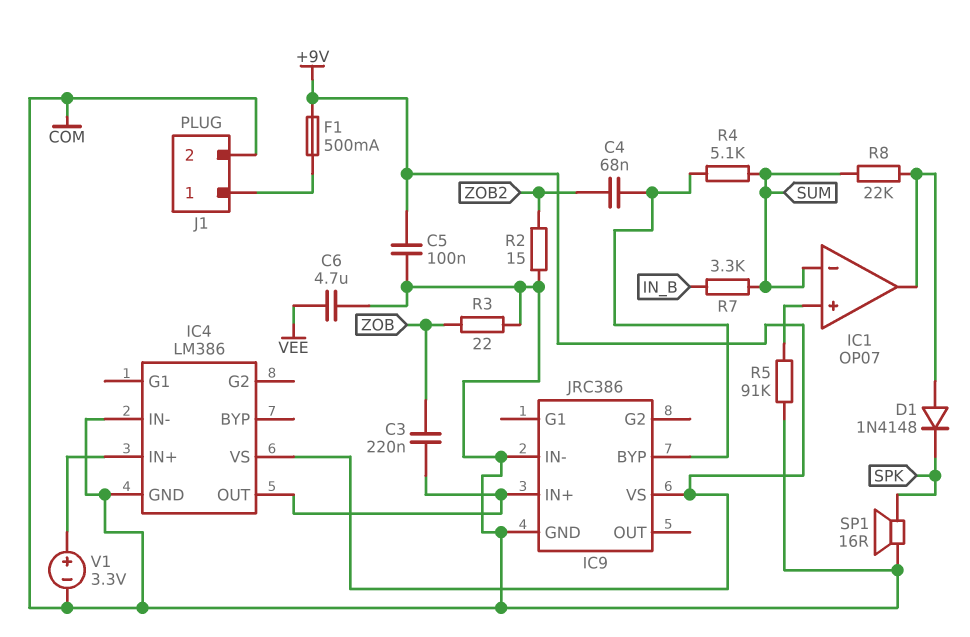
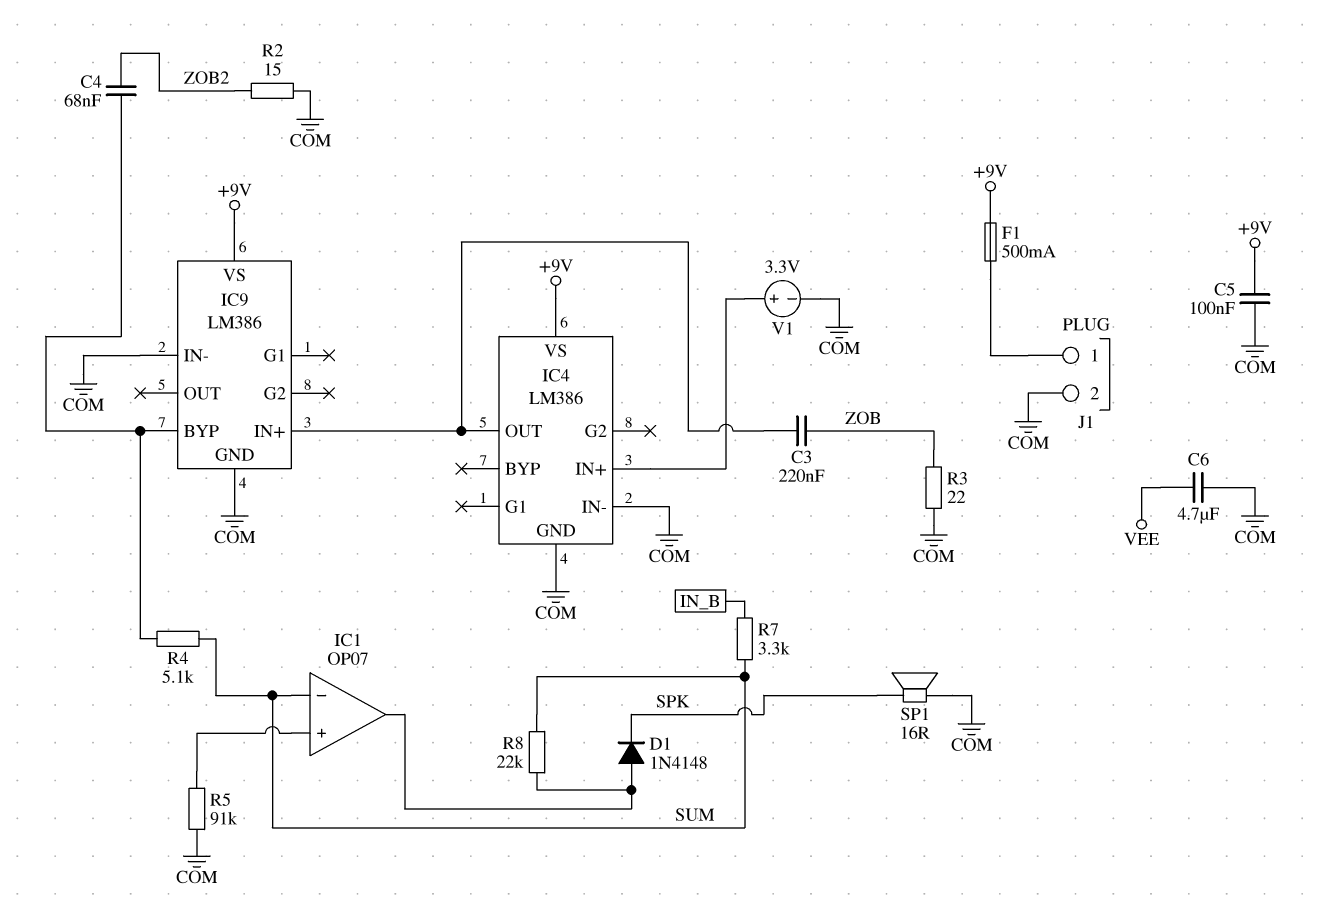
IC9: JRC386 -> LM386

